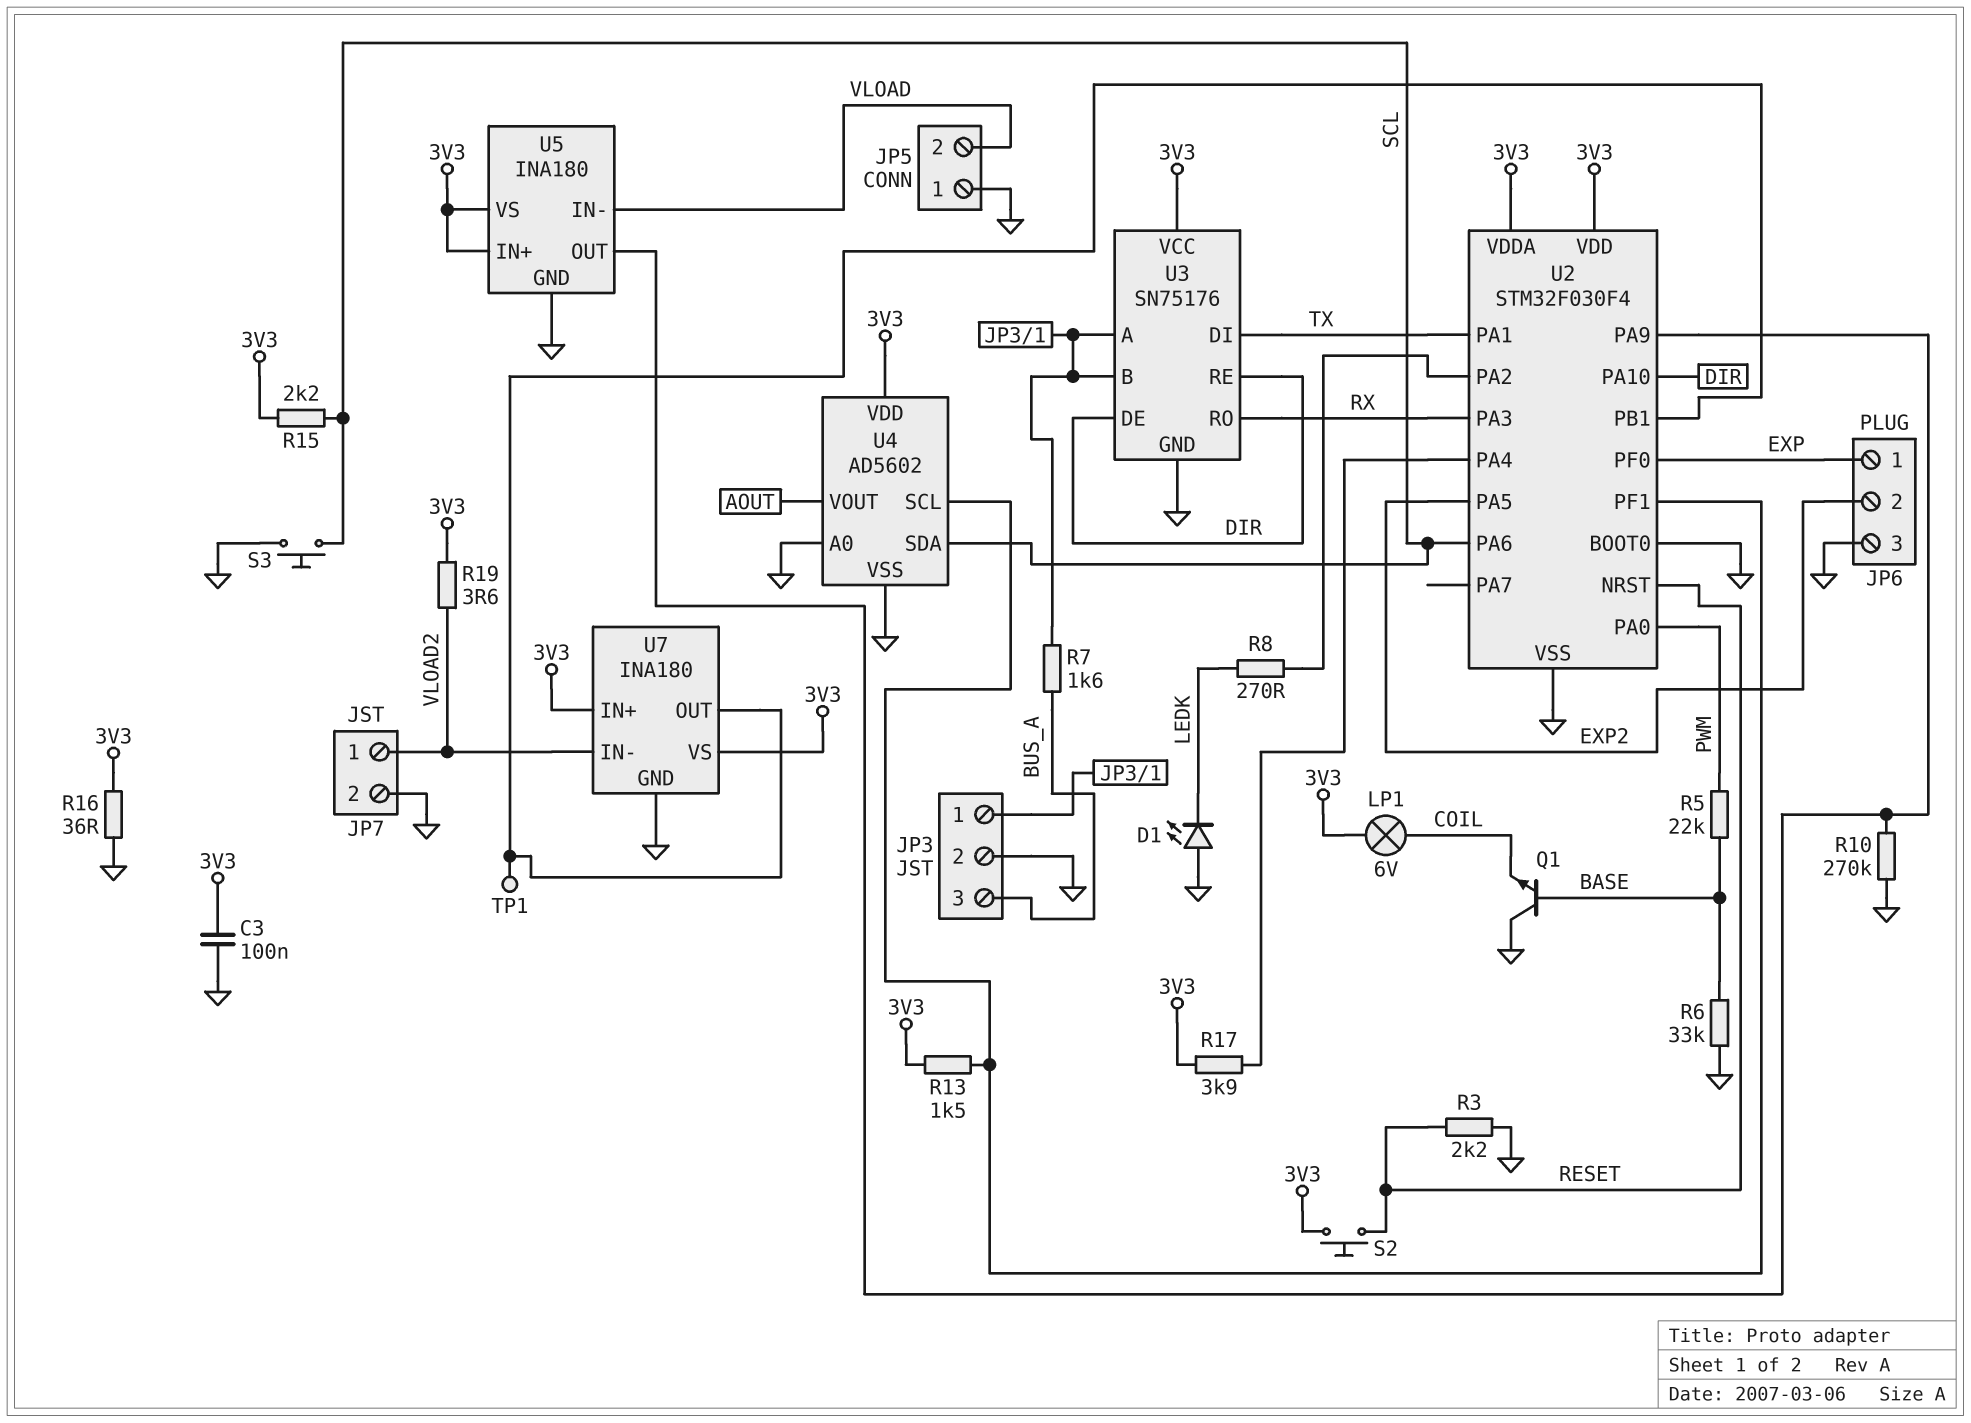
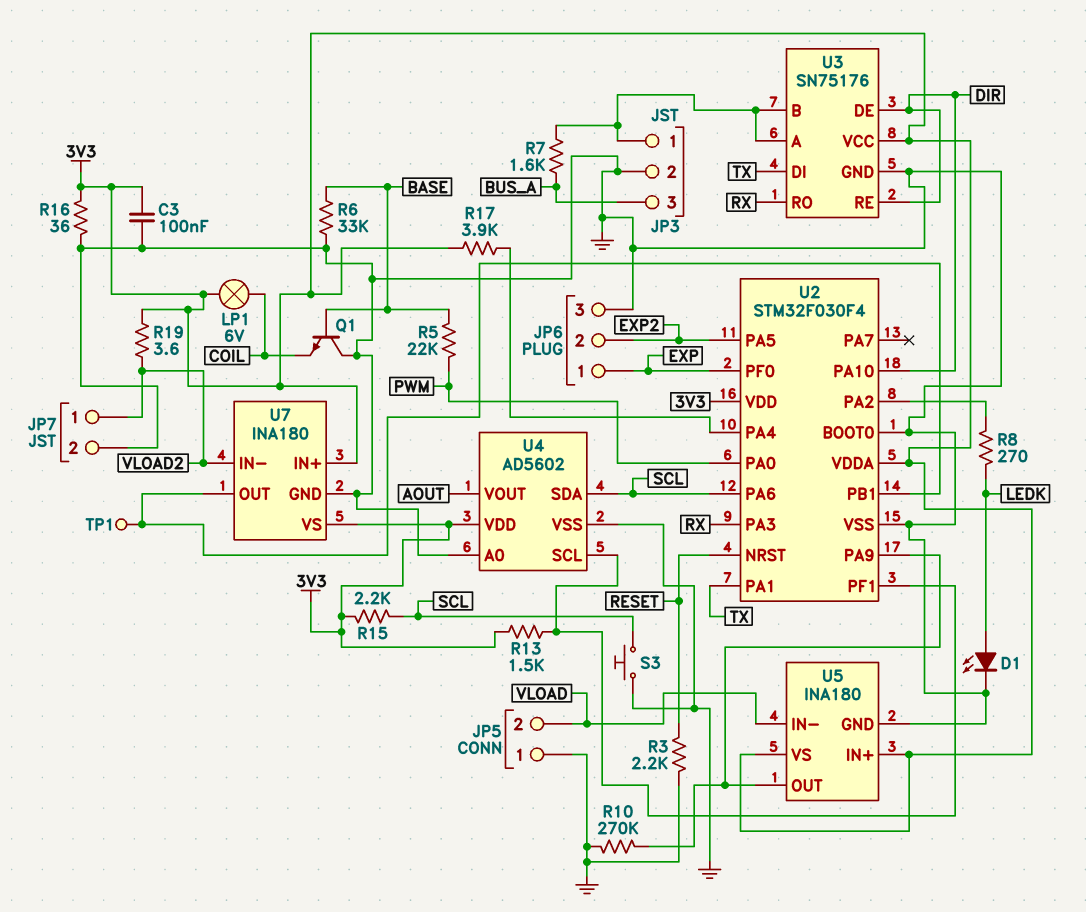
D1: LED (A GND, K LEDK) -> LED (A LEDK, K GND)
S2: button (3V3, RESET) -> none

